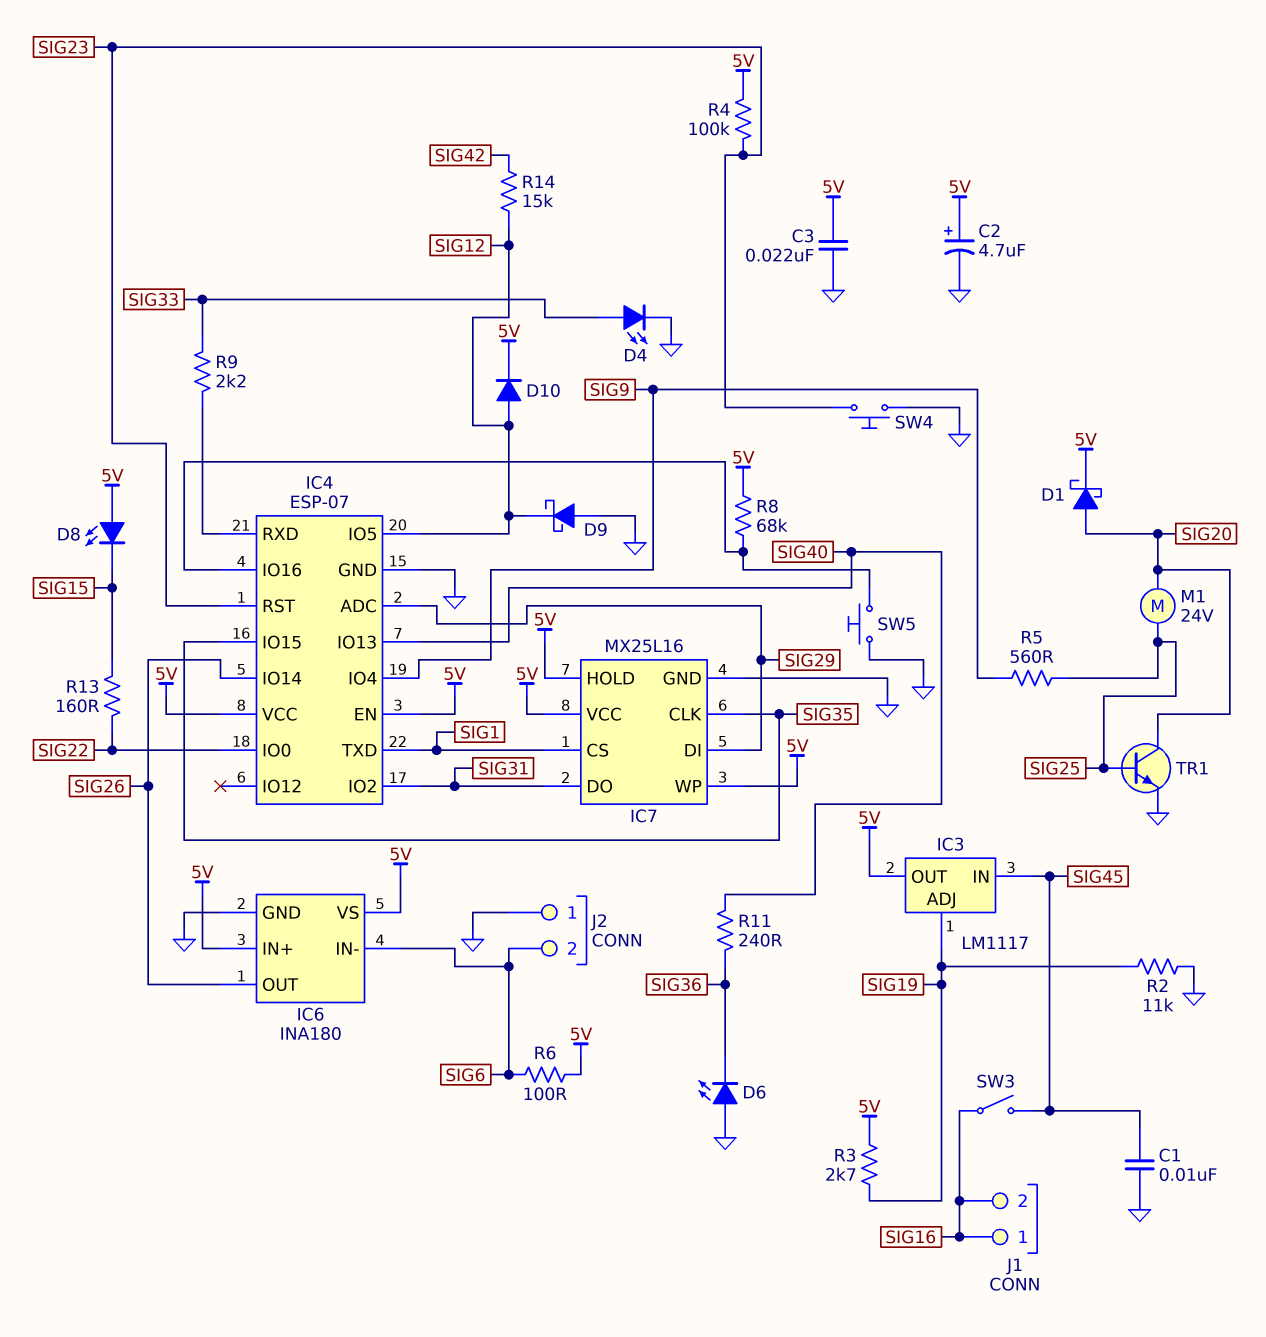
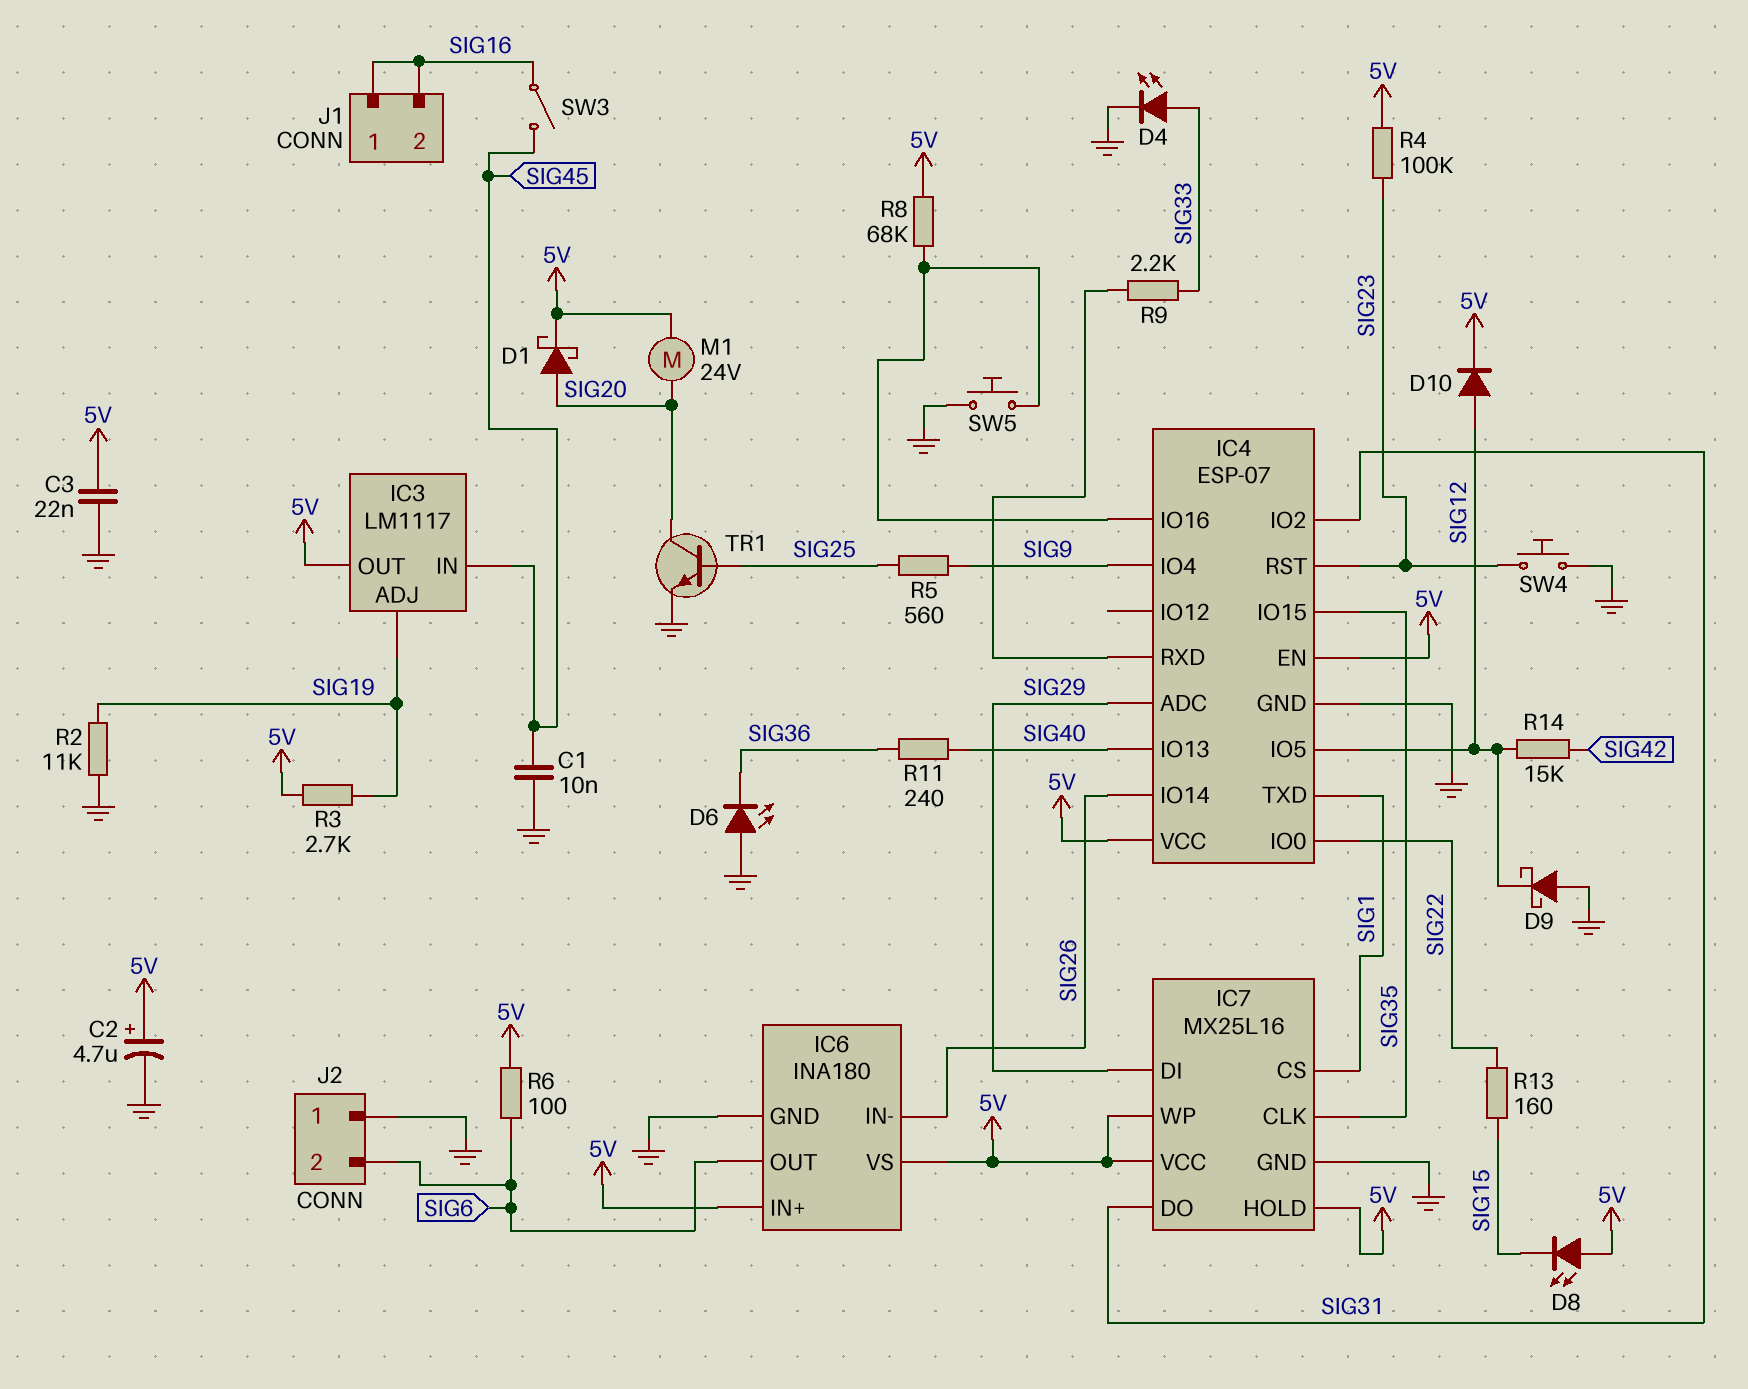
IC6 pin IN-: SIG6 -> SIG26
IC6 pin OUT: SIG26 -> SIG6
M1: motor 24V (SIG20, SIG25) -> motor 24V (5V, SIG20)

